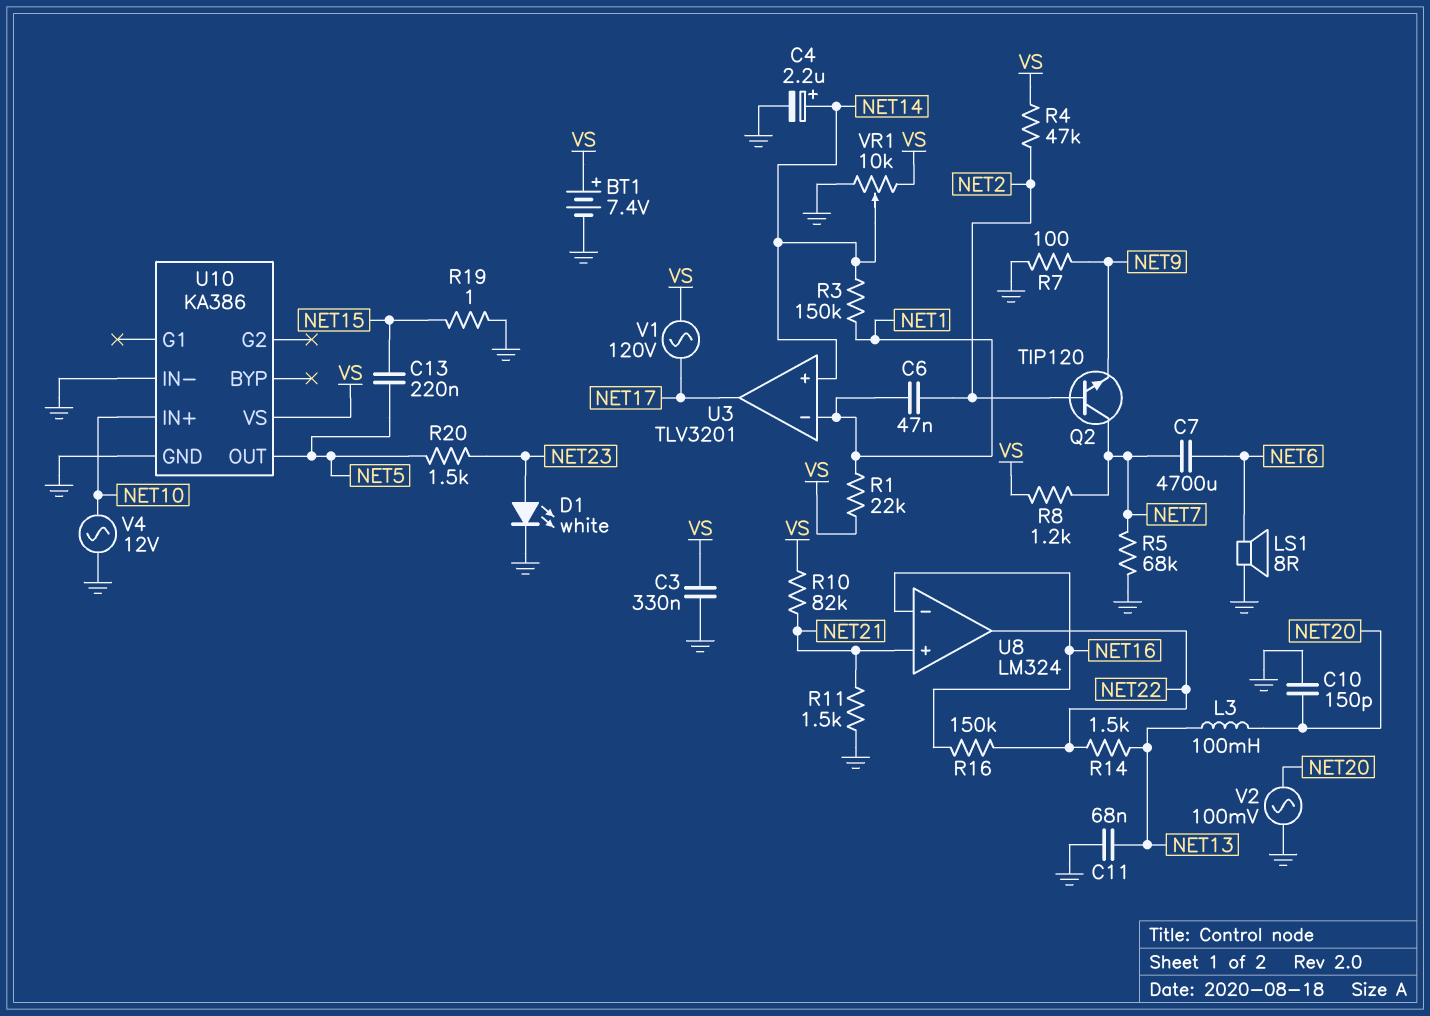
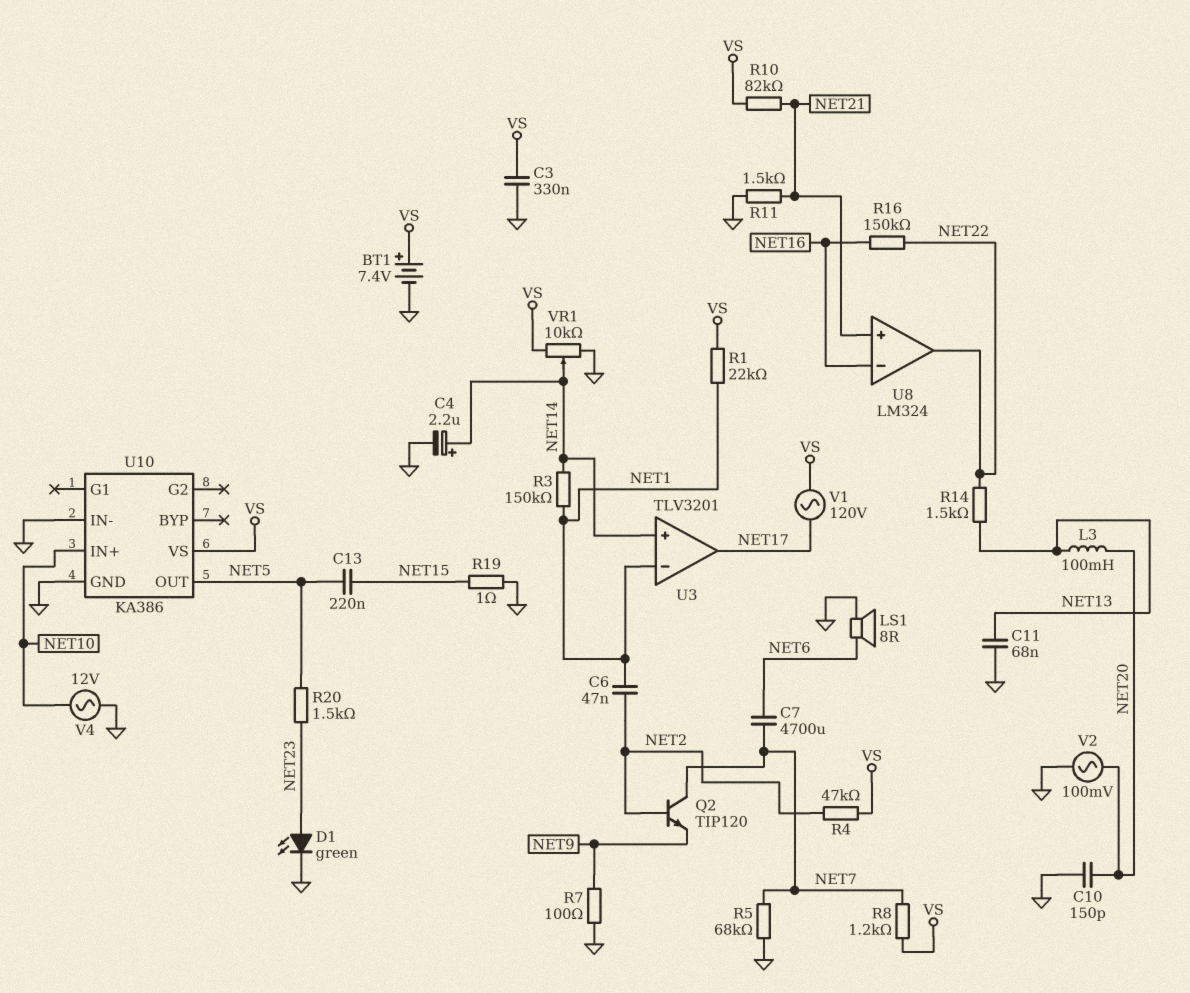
D1: LED white (A NET23, K GND) -> LED green (A NET23, K GND)

